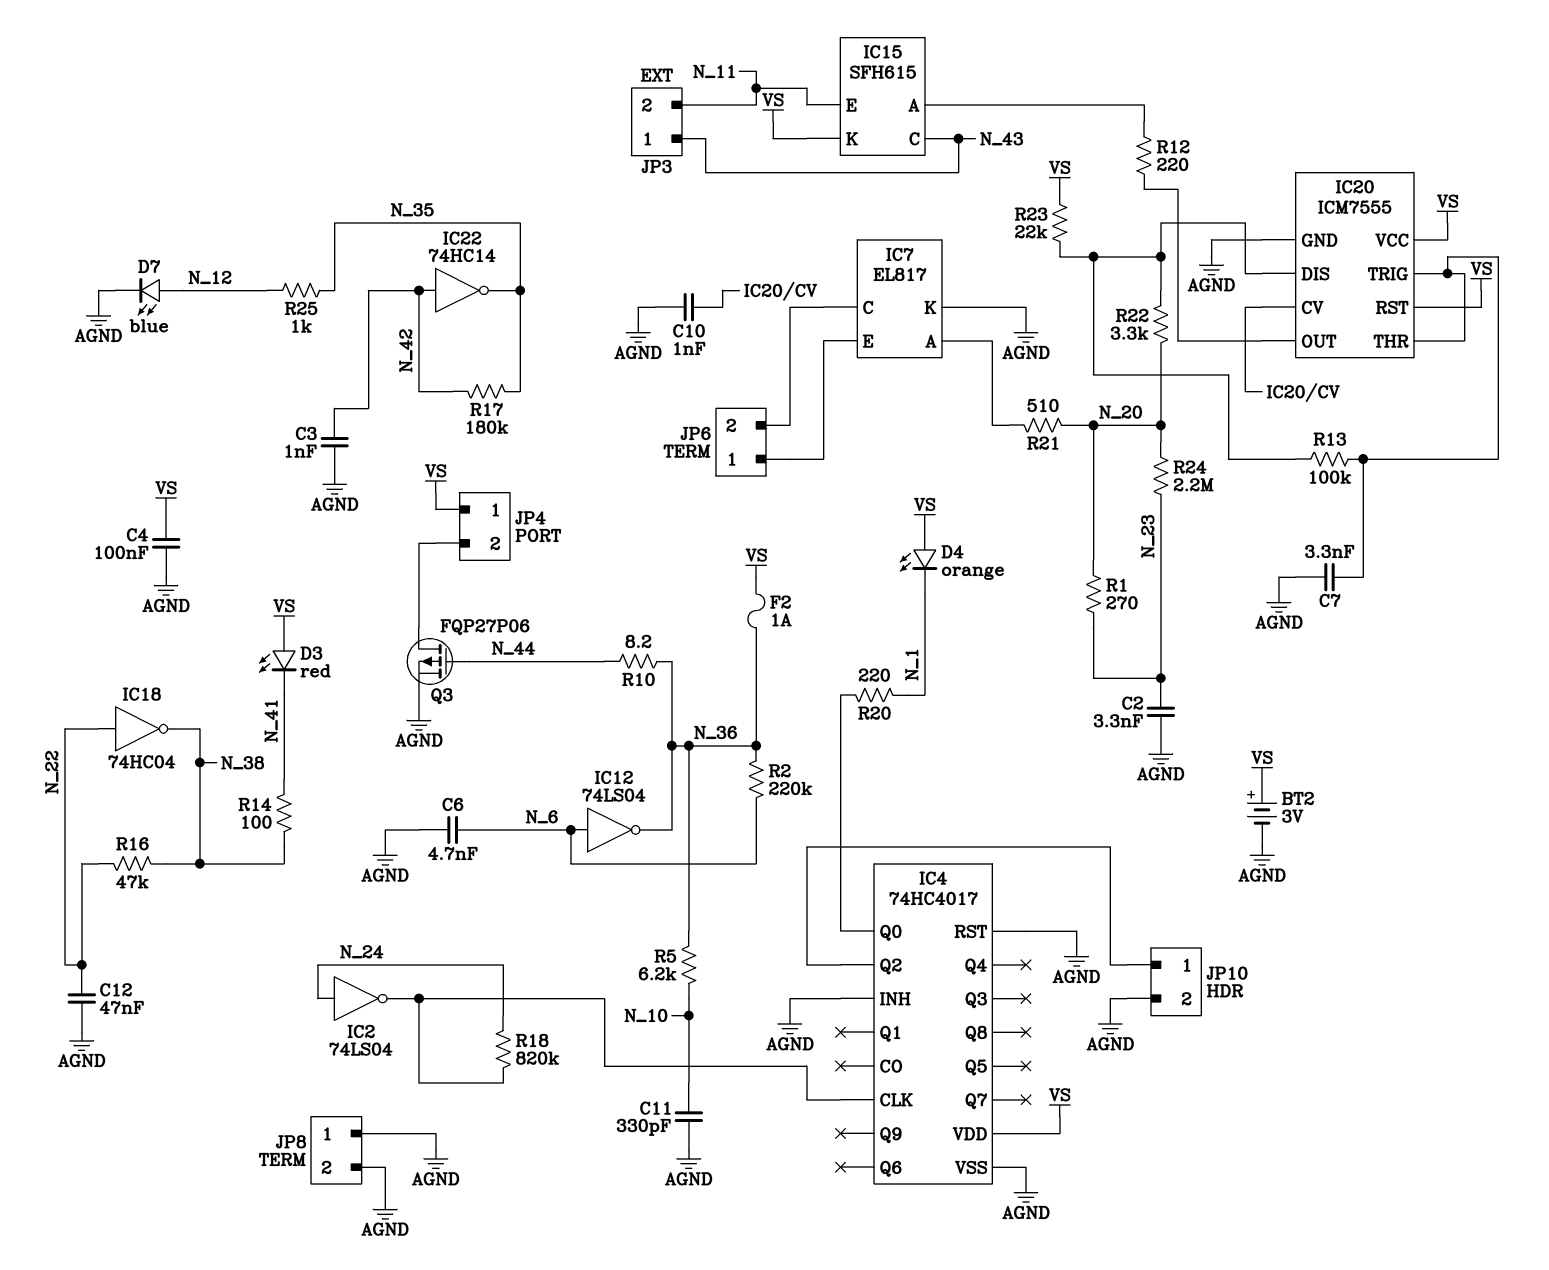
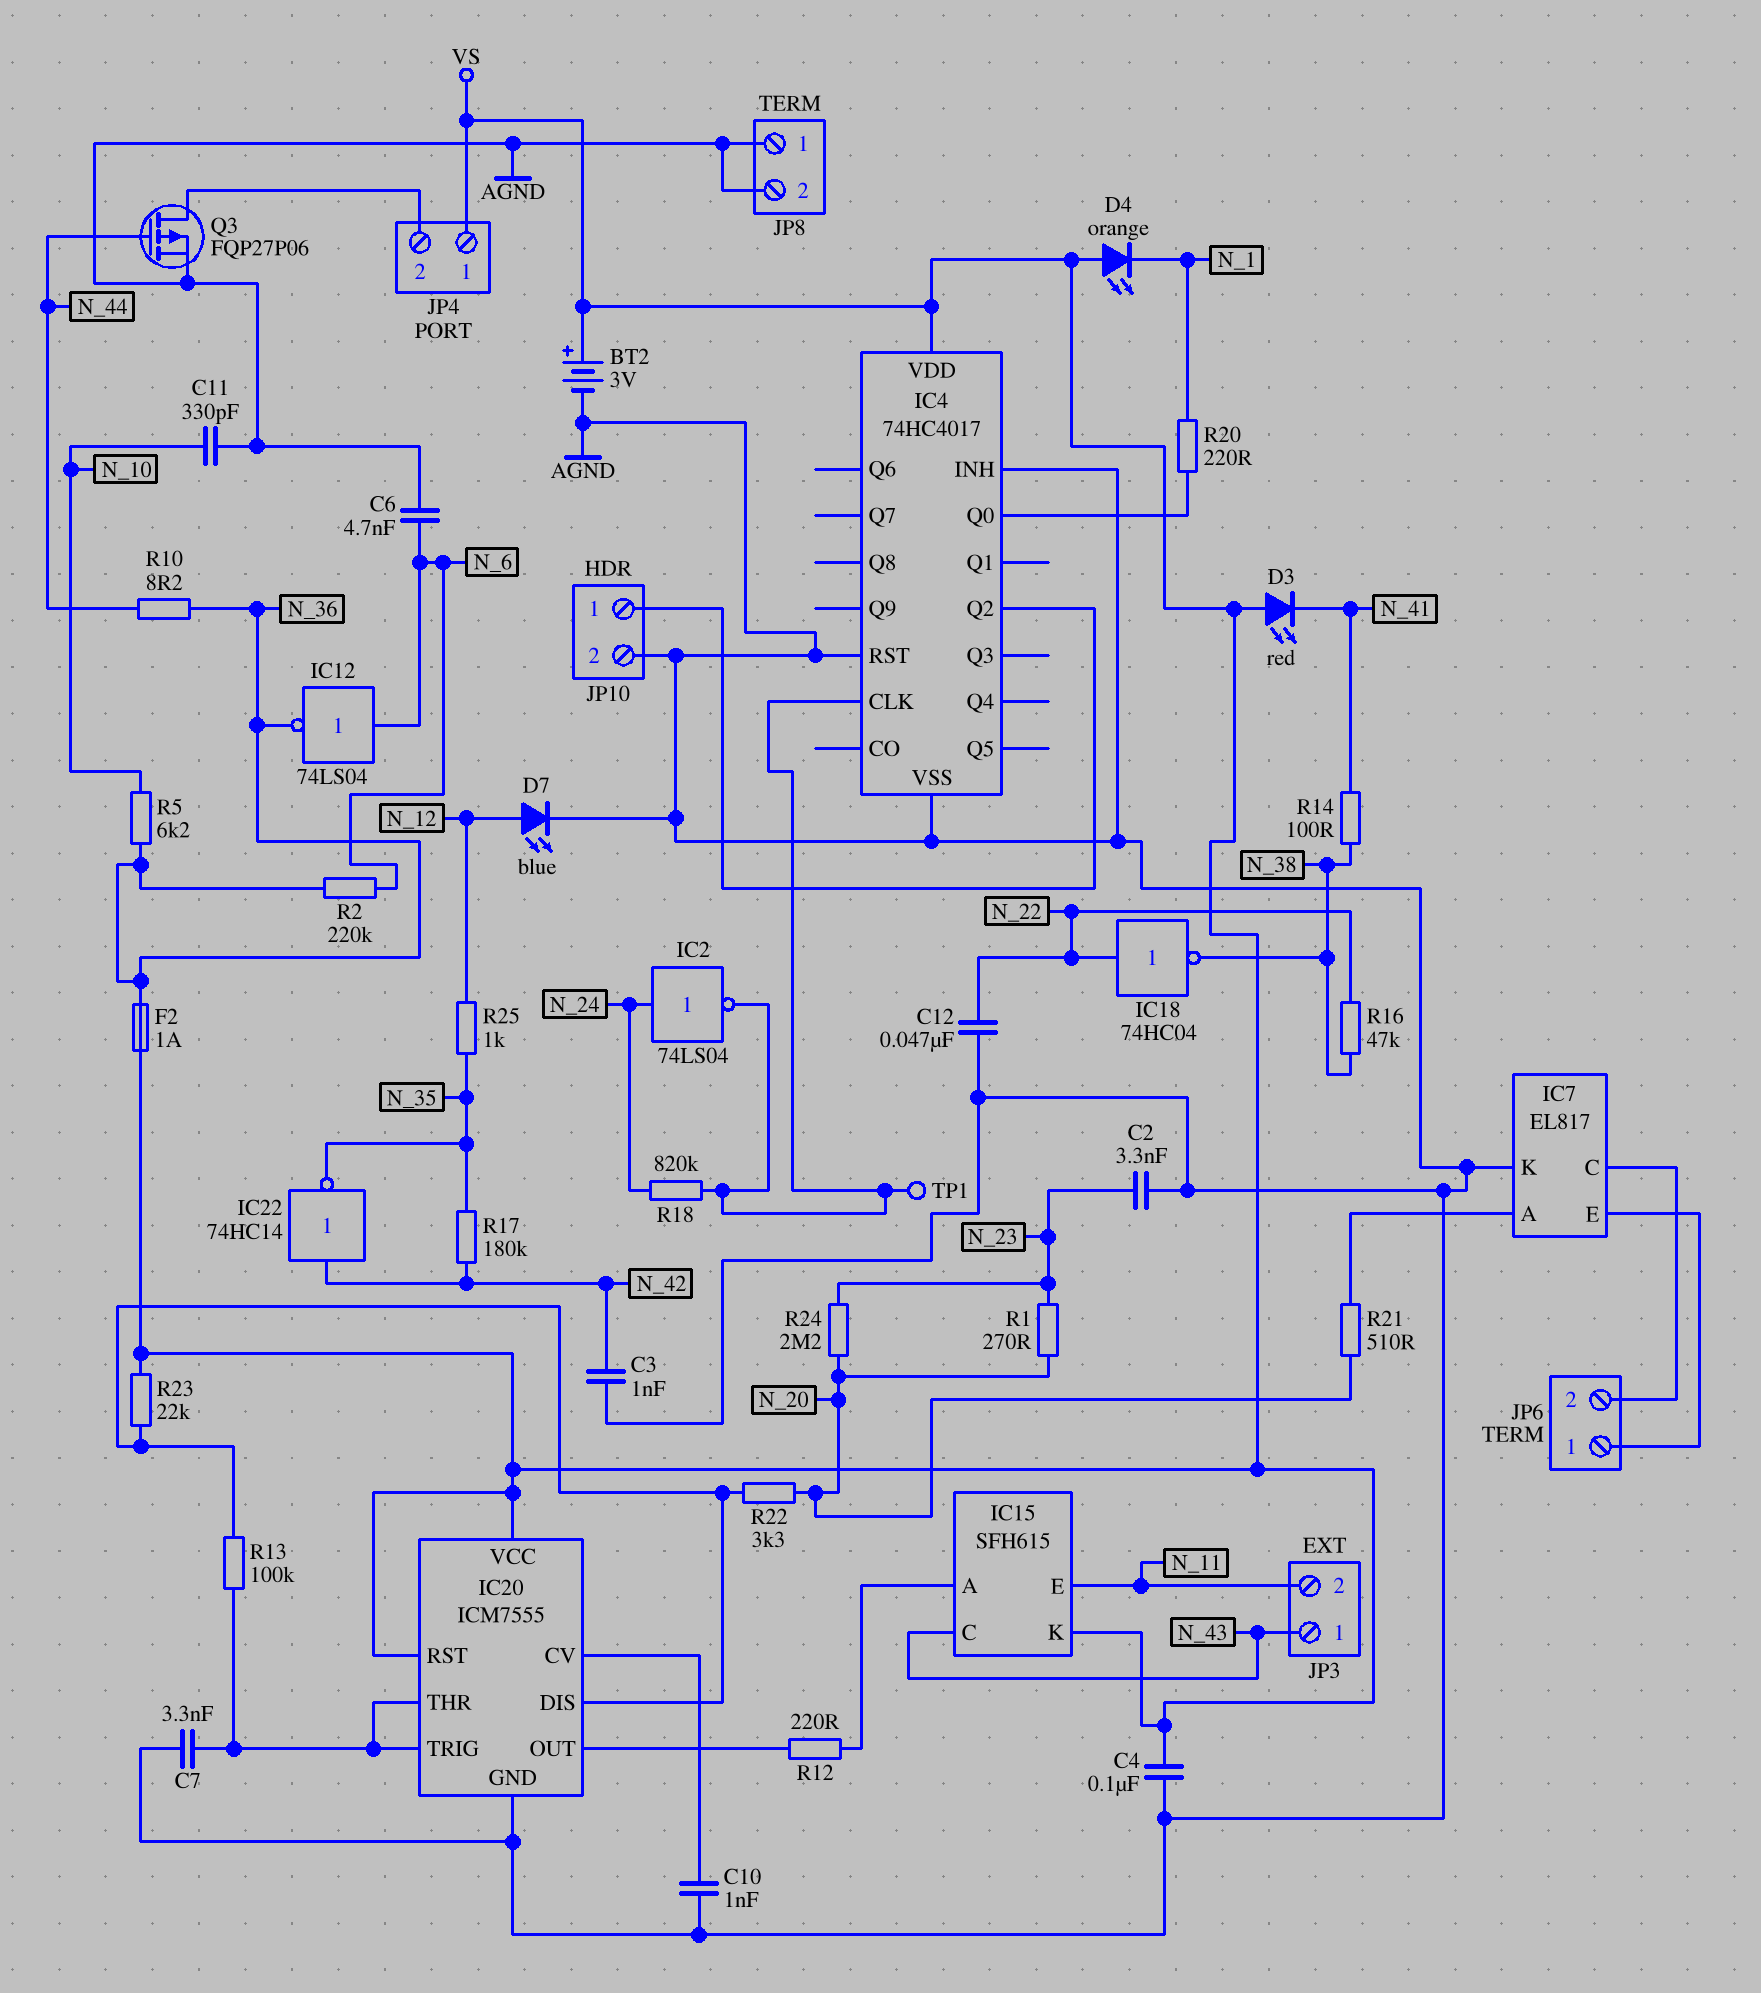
TP1: none -> test point (IC4/CLK)

